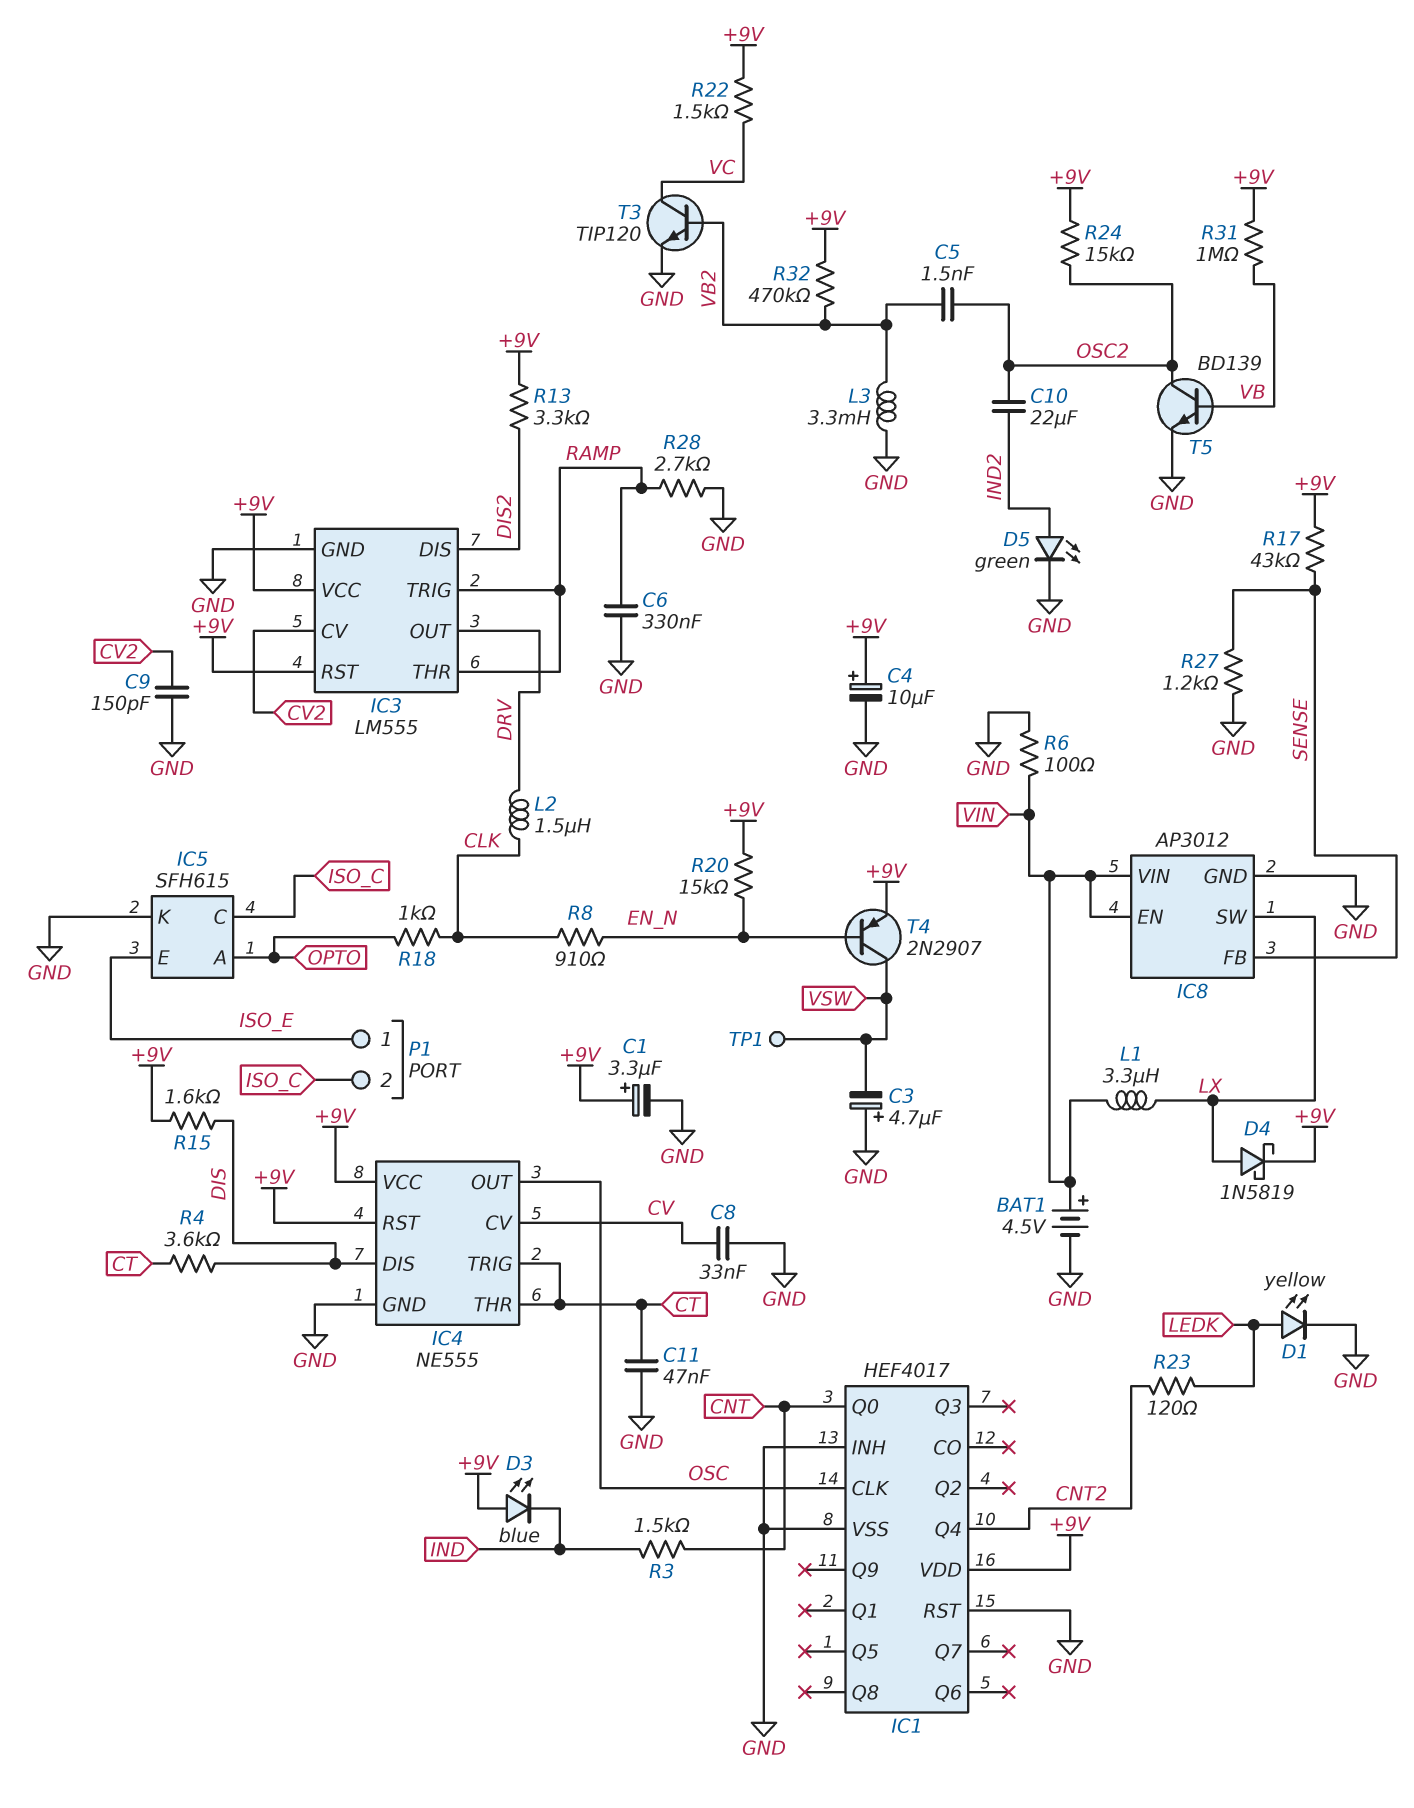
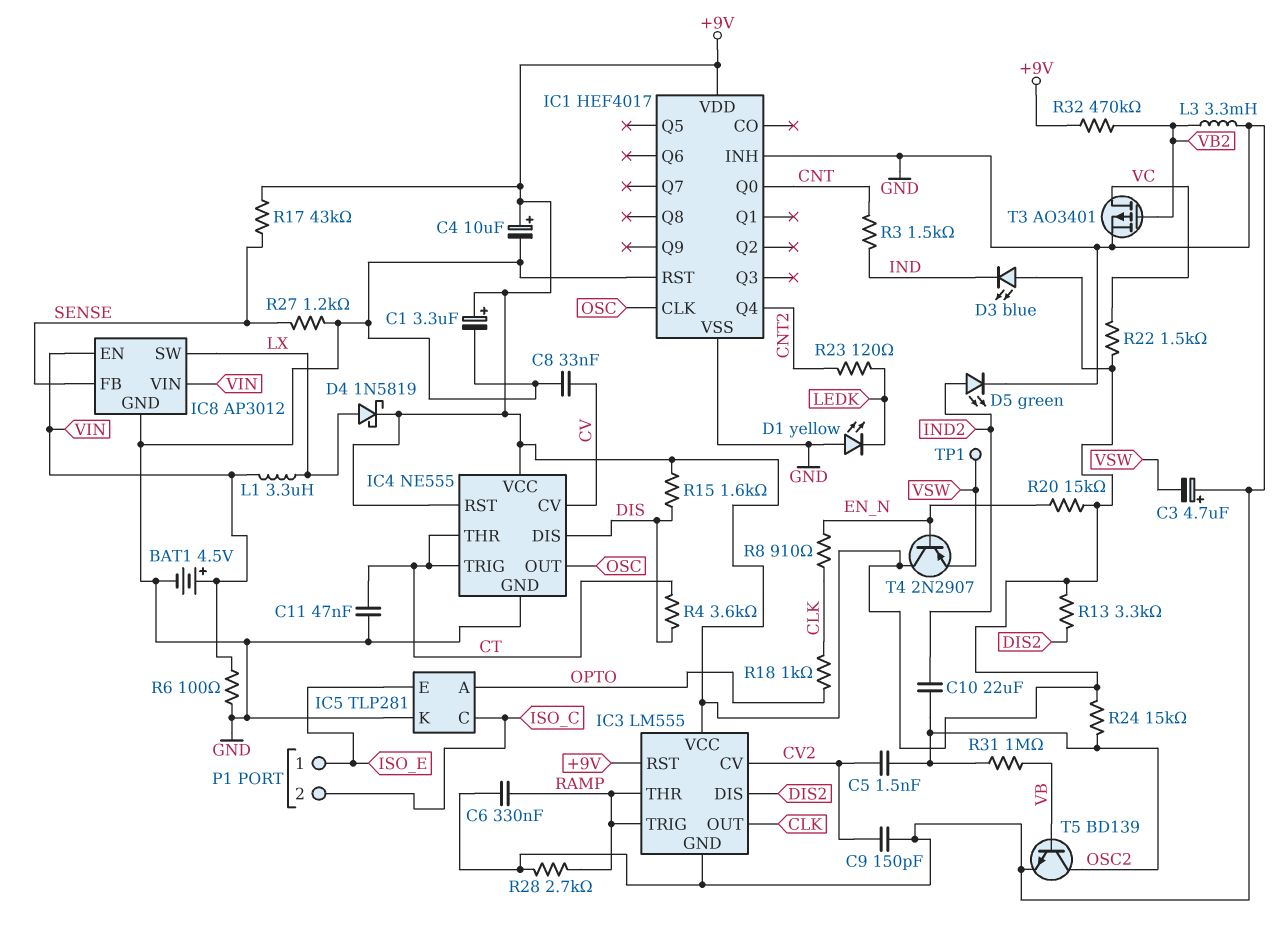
C5: 1.5nF (OSC2, VB2) -> 1.5nF (CV2, OSC2)
D1: LED yellow (A LEDK, K GND) -> LED yellow (A GND, K LEDK)
IC3 pin OUT: DRV -> CLK
IC5: SFH615 -> TLP281
L2: 1.5uH (CLK, DRV) -> none
R31: 1M (+9V, VB) -> 1M (OSC2, VB)
T3: NPN TIP120 (B VB2, C VC, E GND) -> PMOS AO3401 (G VB2, D VC, S GND)
T4: PNP 2N2907 (B EN_N, C VSW, E +9V) -> PNP 2N2907 (B EN_N, C +9V, E VSW)

